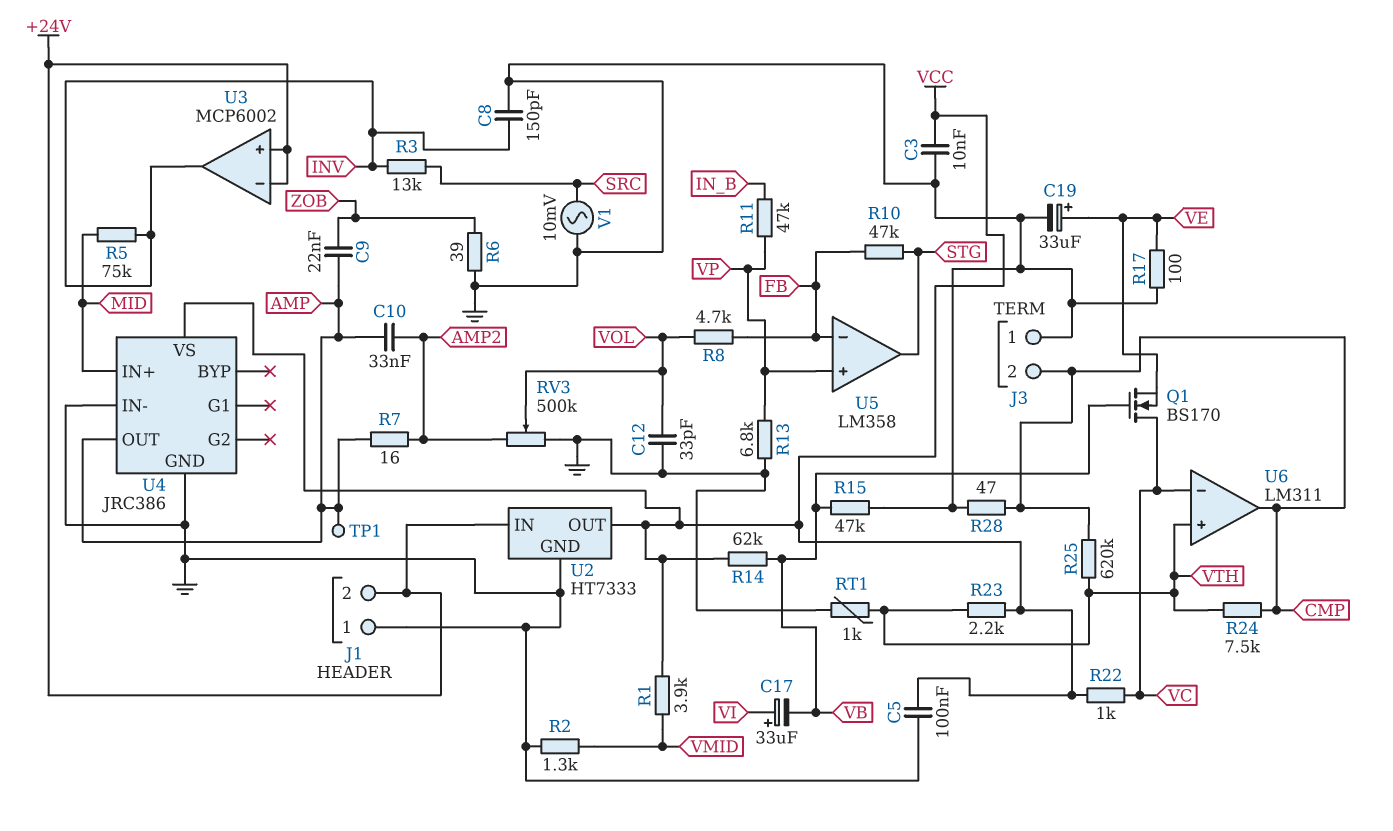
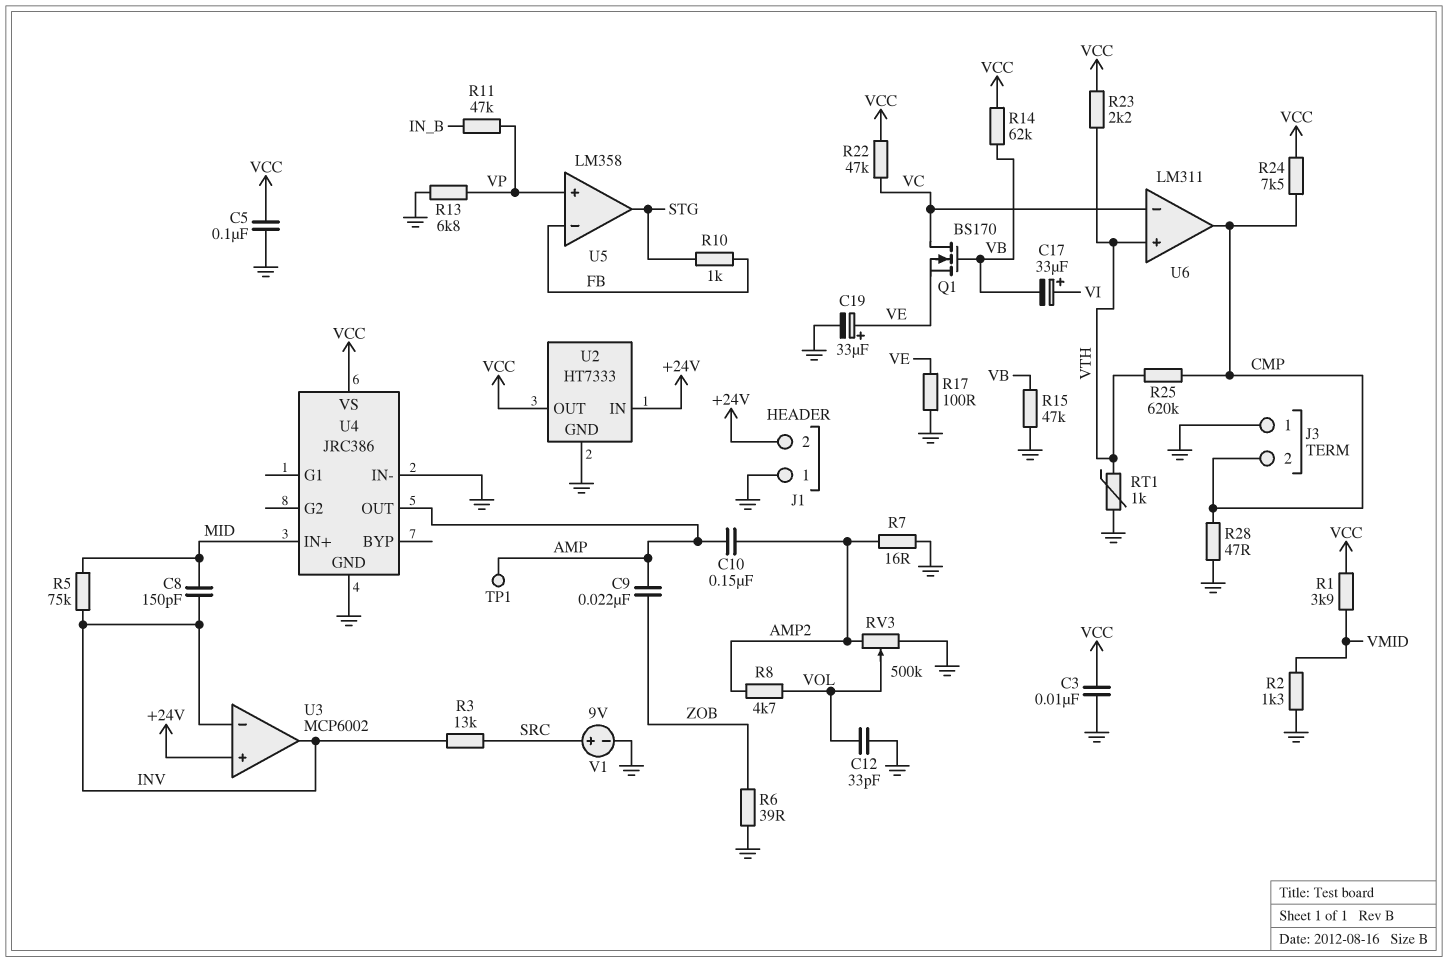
C8: 150pF (GND, INV) -> 150pF (INV, MID)
C10: 33nF (AMP, AMP2) -> 150nF (AMP, AMP2)
R7: 16 (AMP, AMP2) -> 16 (AMP2, GND)
R8: 4.7k (FB, VOL) -> 4.7k (AMP2, VOL)
R10: 47k (FB, STG) -> 1k (FB, STG)
R22: 1k (VC, VCC) -> 47k (VC, VCC)
R24: 7.5k (CMP, VTH) -> 7.5k (CMP, VCC)
U3 pin in-: +24V -> INV
V1: AC 10mV (GND, SRC) -> 9V (plus SRC, minus GND)

